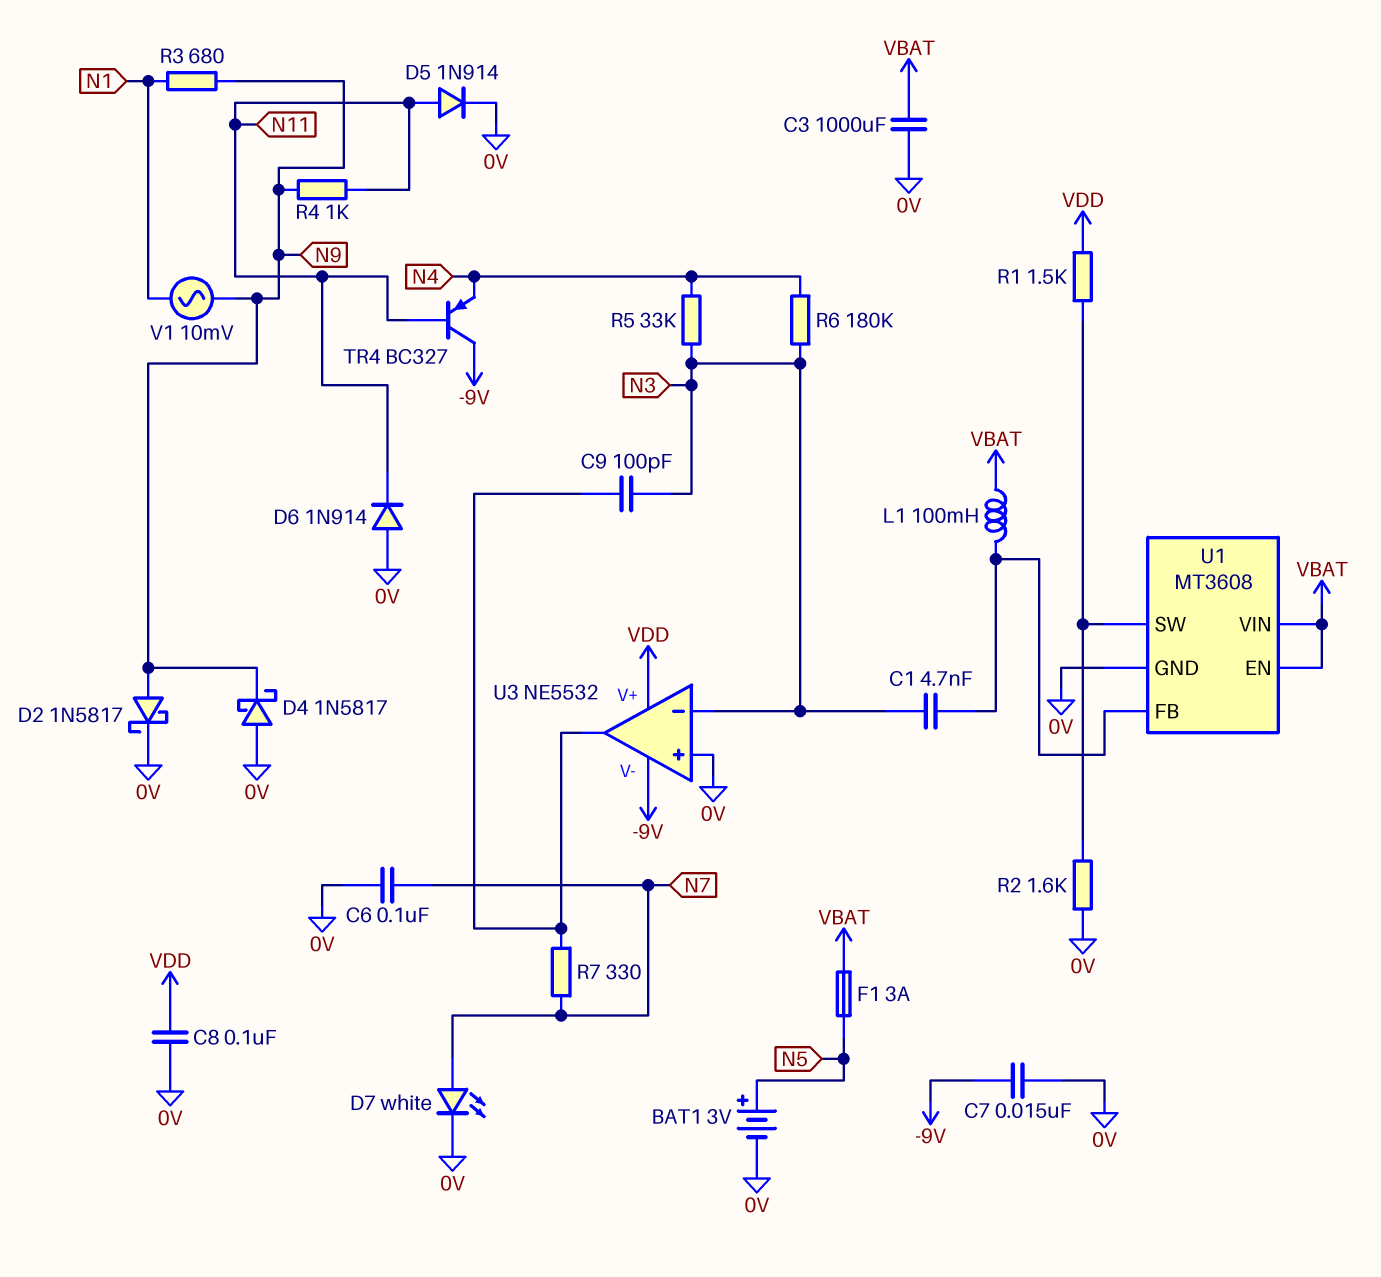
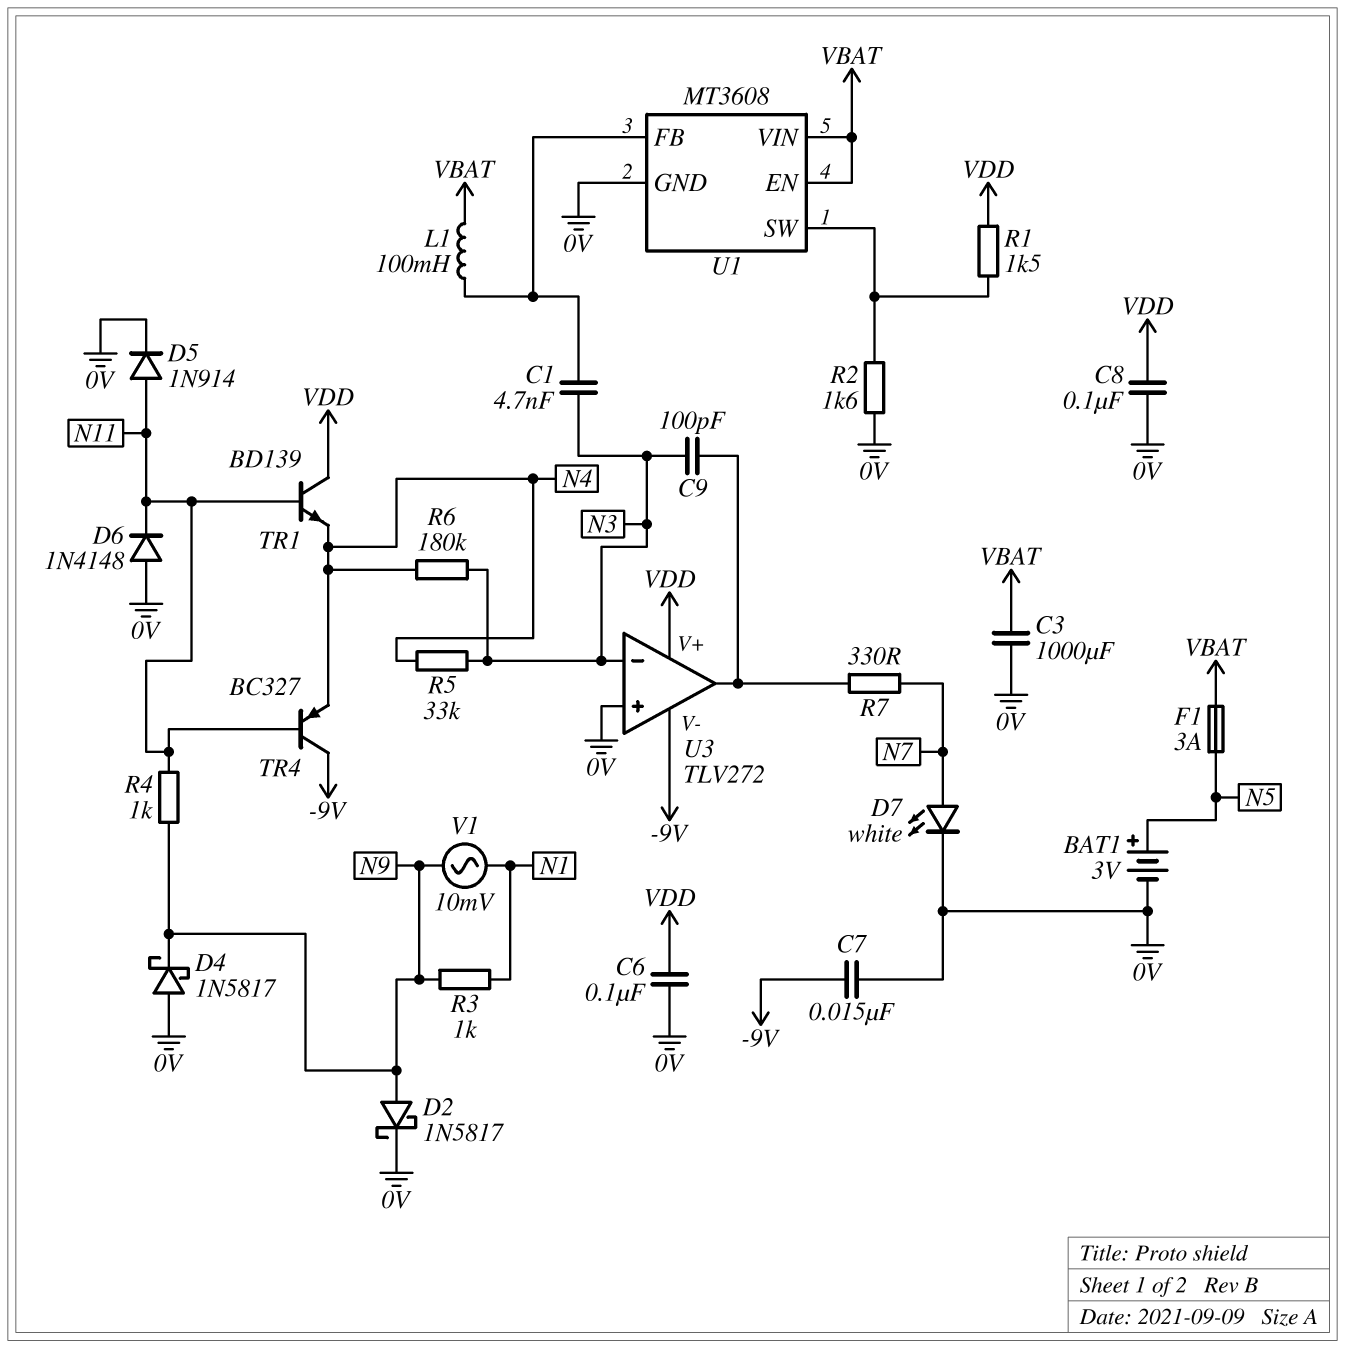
C6: 100nF (0V, N7) -> 100nF (0V, VDD)
D6: diode 1N914 (A 0V, K N11) -> diode 1N4148 (A 0V, K N11)
R3: 680 (N1, N9) -> 1k (N1, N9)
TR1: none -> NPN BD139 (B N11, C VDD, E N4)
U3: NE5532 -> TLV272

